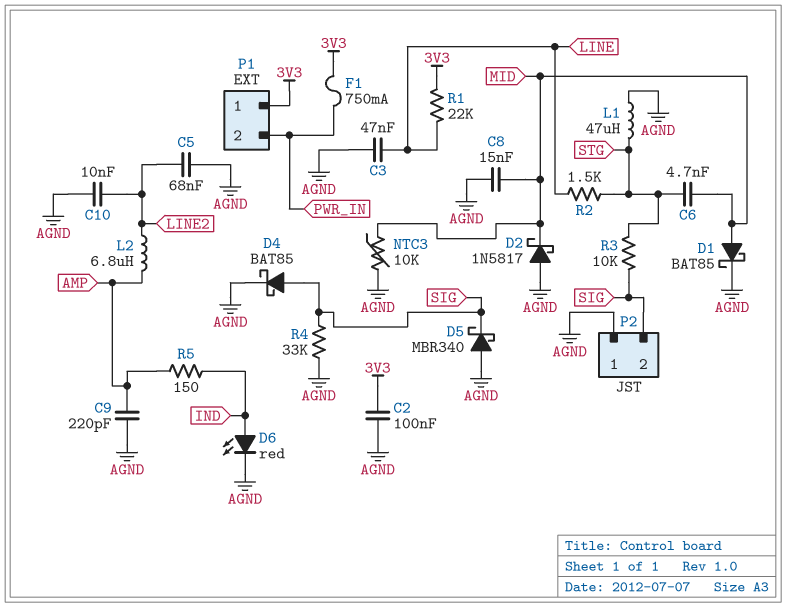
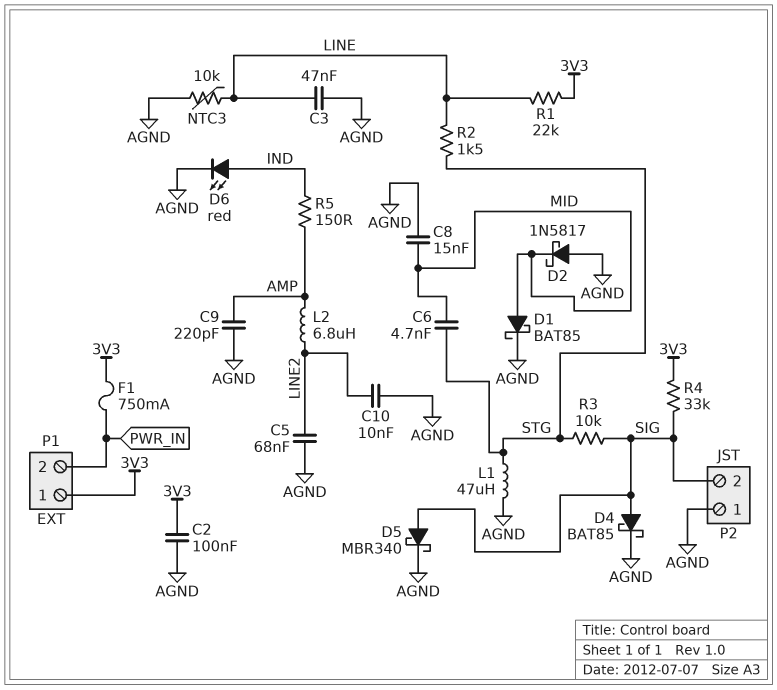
D5: schottky MBR340 (A AGND, K SIG) -> schottky MBR340 (A SIG, K AGND)
NTC3: 10k (AGND, MID) -> 10k (AGND, LINE)
R4: 33k (AGND, SIG) -> 33k (3V3, SIG)

